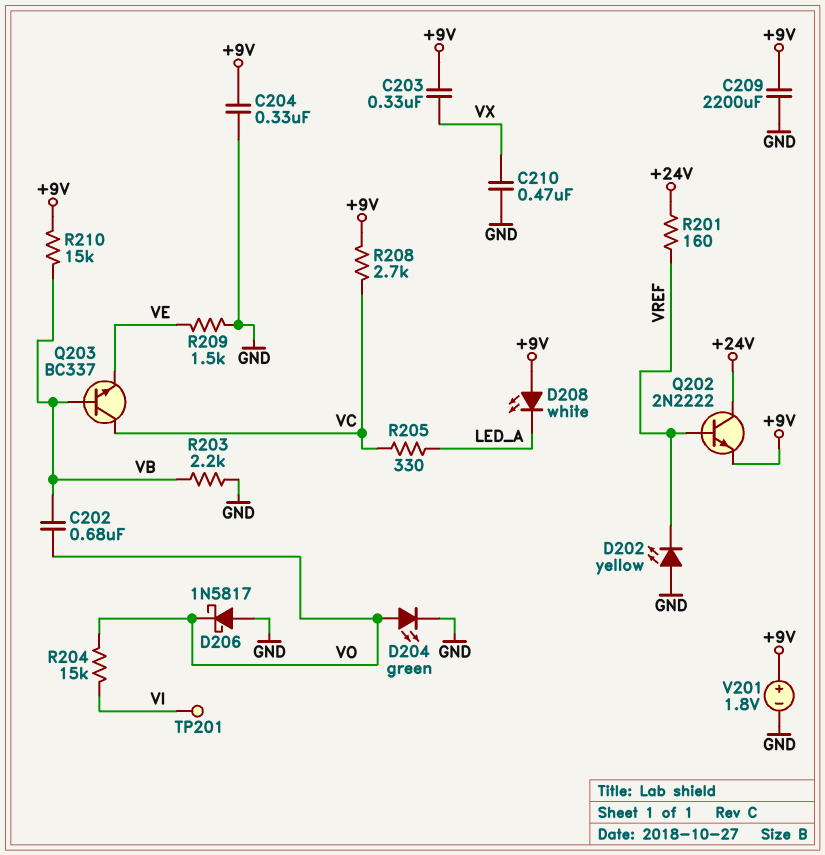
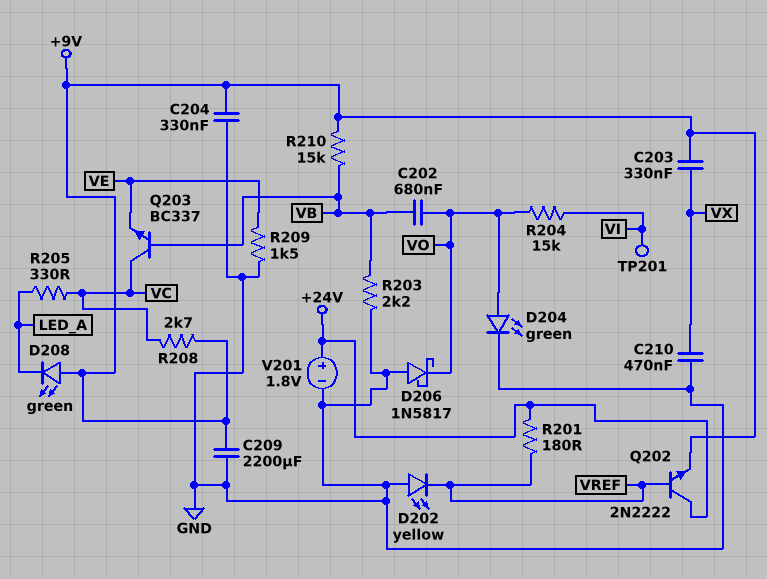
D208: LED white (A +9V, K LED_A) -> LED green (A +9V, K LED_A)
R201: 160 (+24V, VREF) -> 180 (+24V, VREF)
V201: 1.8V (plus +9V, minus GND) -> 1.8V (plus +24V, minus GND)

